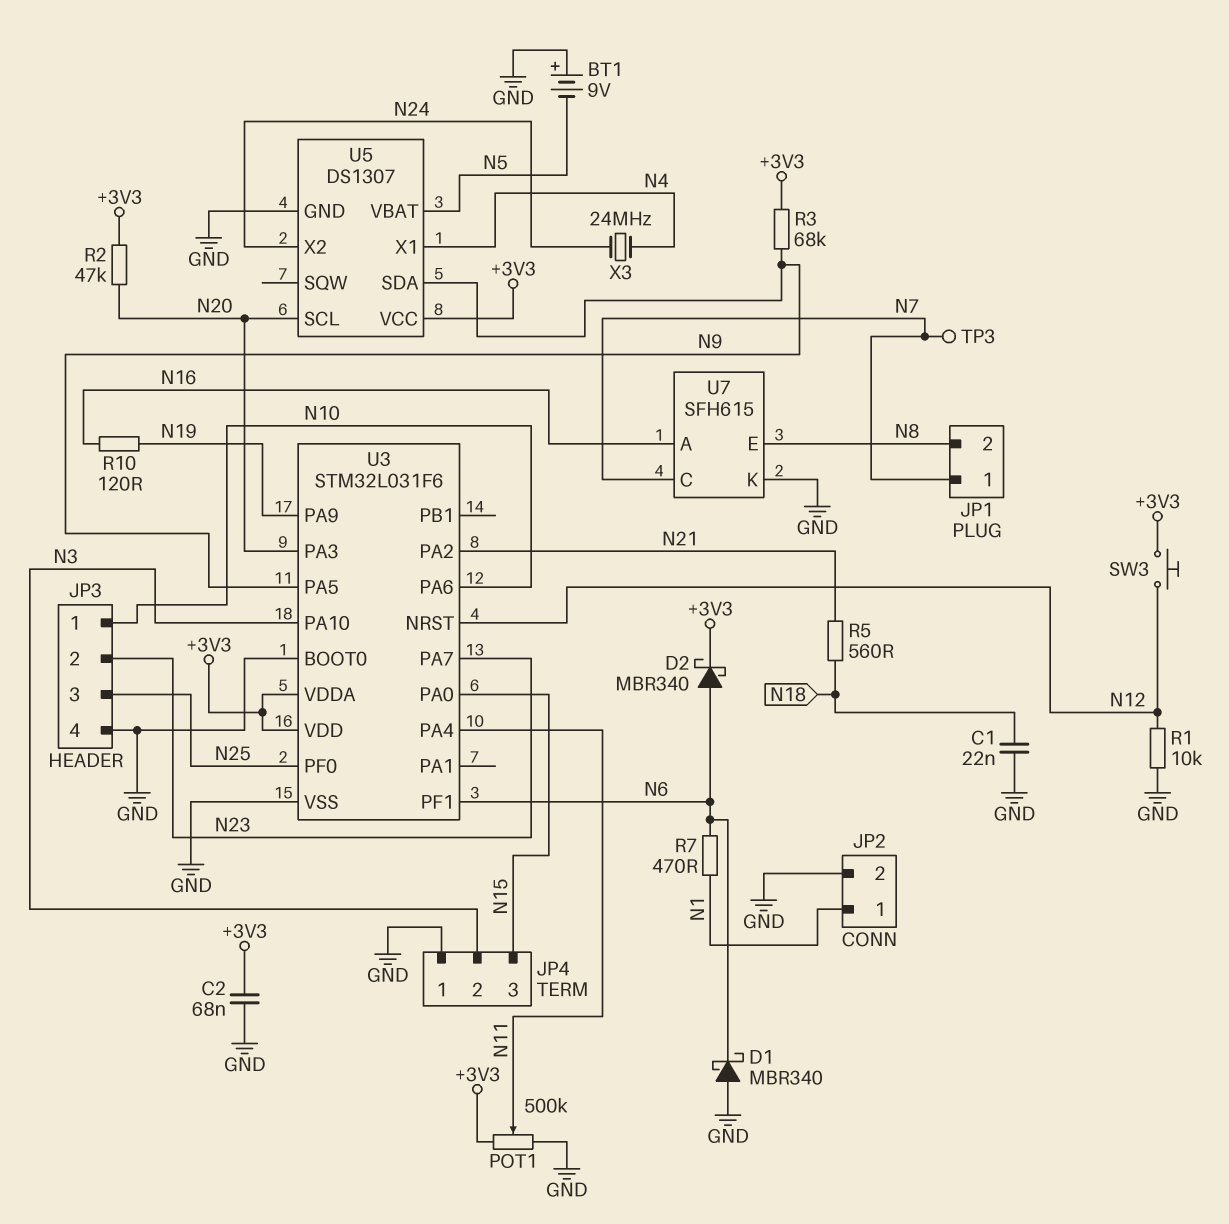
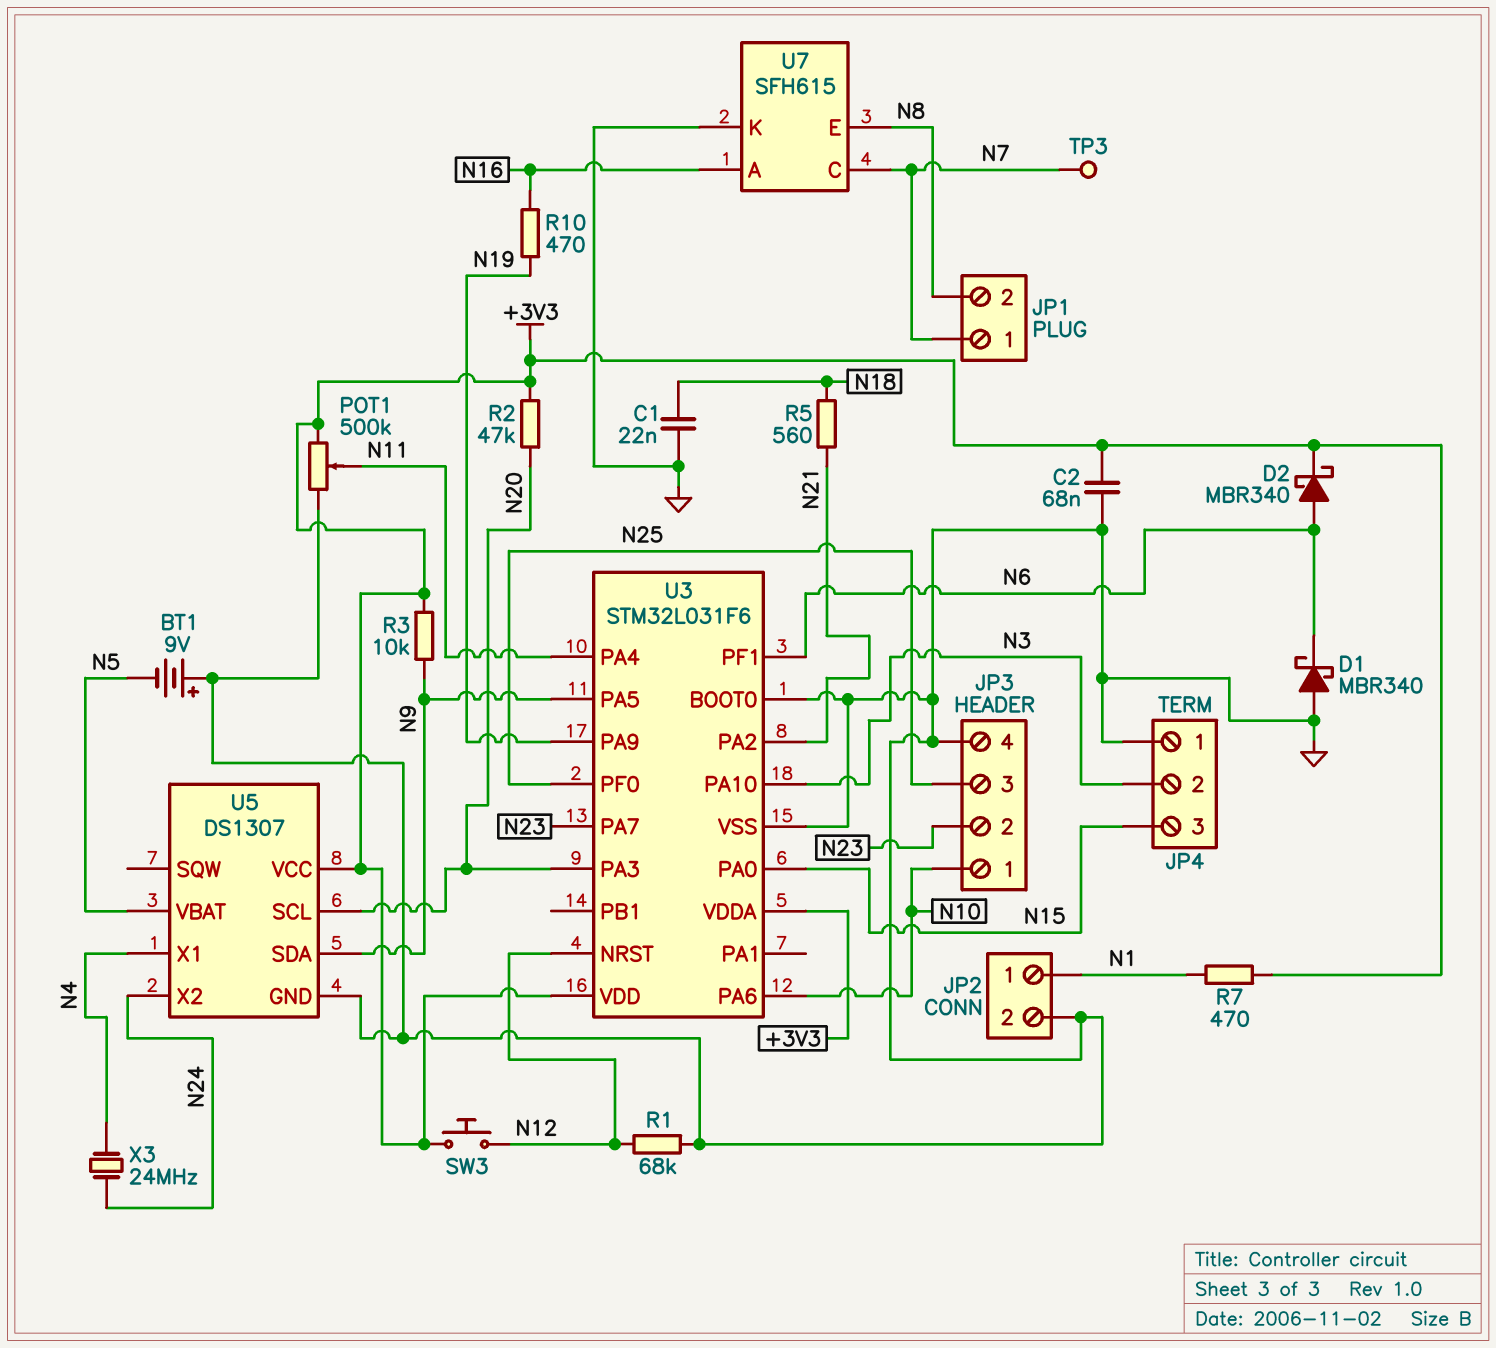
R1: 10k (GND, N12) -> 68k (GND, N12)
R3: 68k (+3V3, N9) -> 10k (+3V3, N9)
R7: 470 (N1, N6) -> 470 (+3V3, N1)
R10: 120 (N16, N19) -> 470 (N16, N19)

